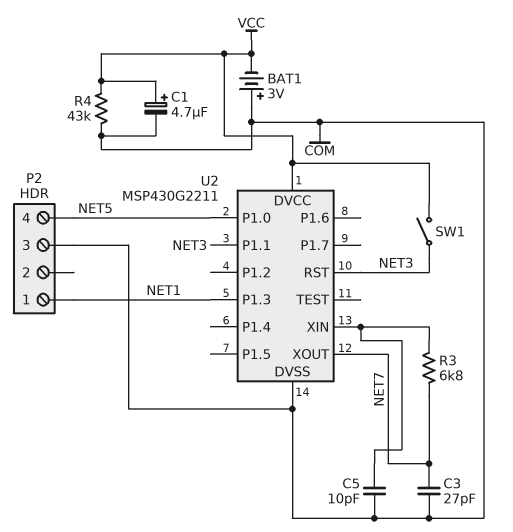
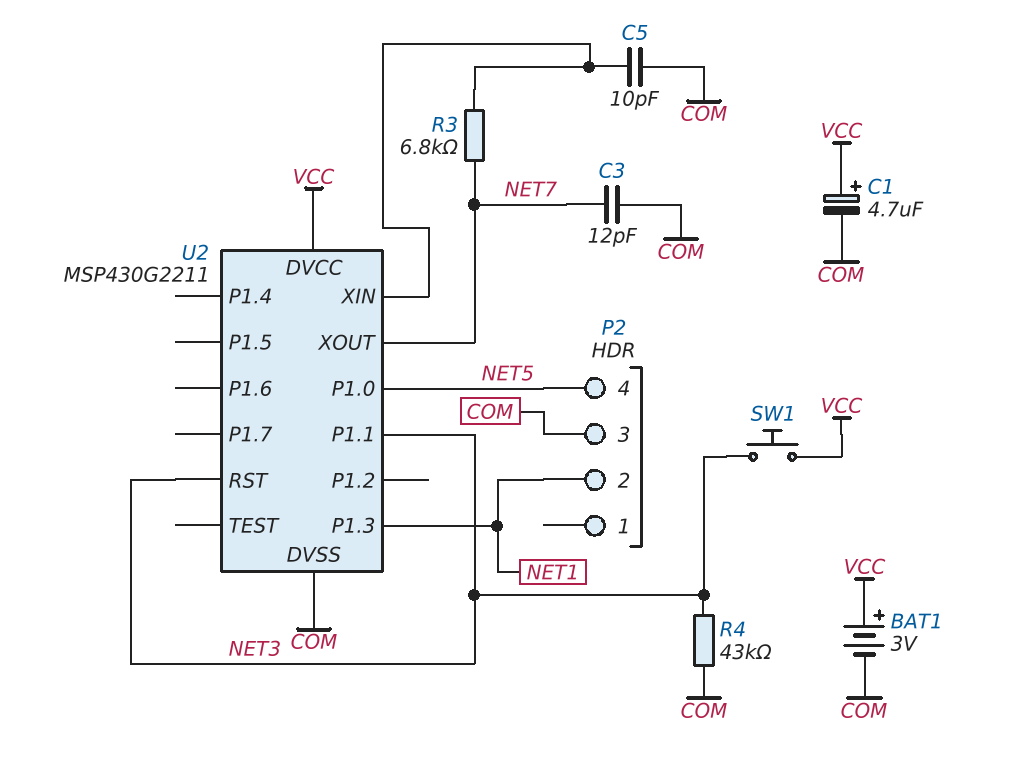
BAT1: 3V (plus COM, minus VCC) -> 3V (plus VCC, minus COM)
C3: 27pF (COM, NET7) -> 12pF (COM, NET7)
P2 pin 1: NET1 -> none
P2 pin 2: none -> NET1
R4: 43k (COM, VCC) -> 43k (COM, NET3)
SW1: switch (NET3, VCC) -> button (NET3, VCC)

